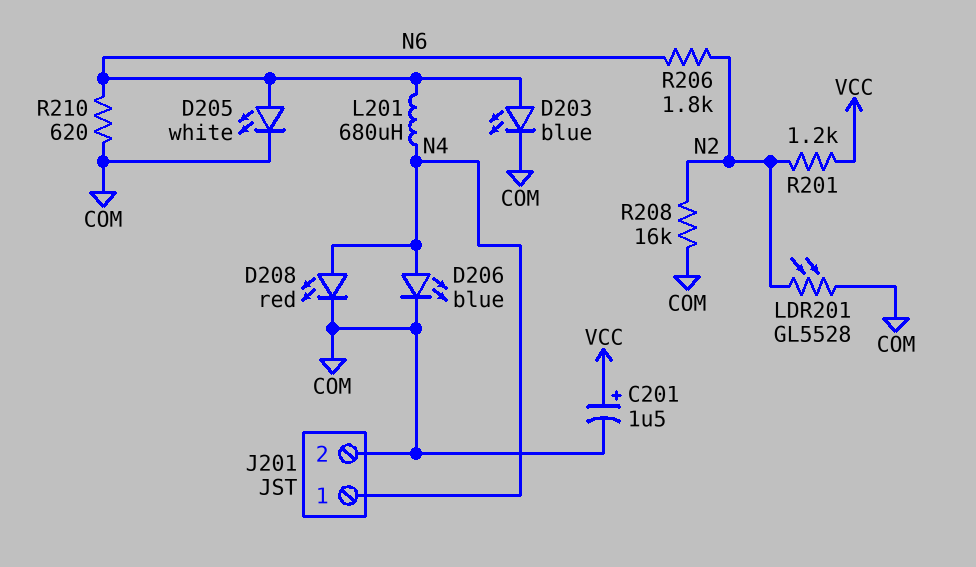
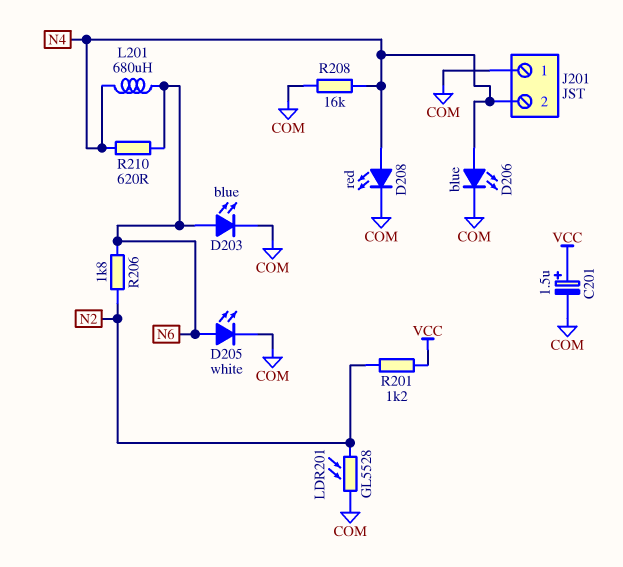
J201 pin 1: N4 -> COM
J201 pin 2: COM -> N4
R208: 16k (COM, N2) -> 16k (COM, N4)
R210: 620 (COM, N6) -> 620 (N4, N6)

